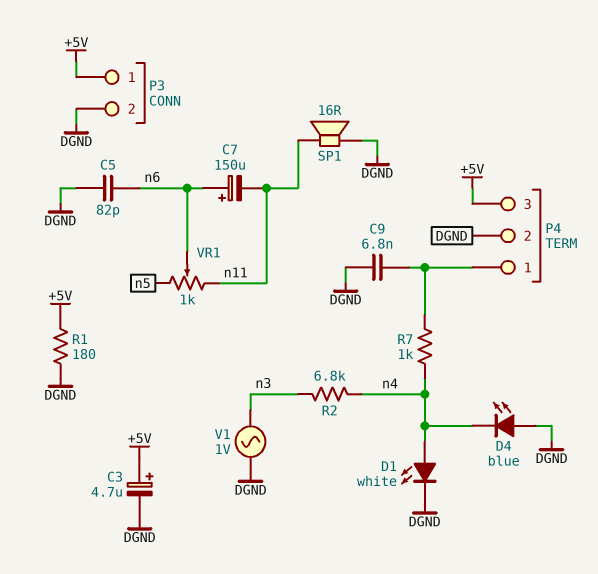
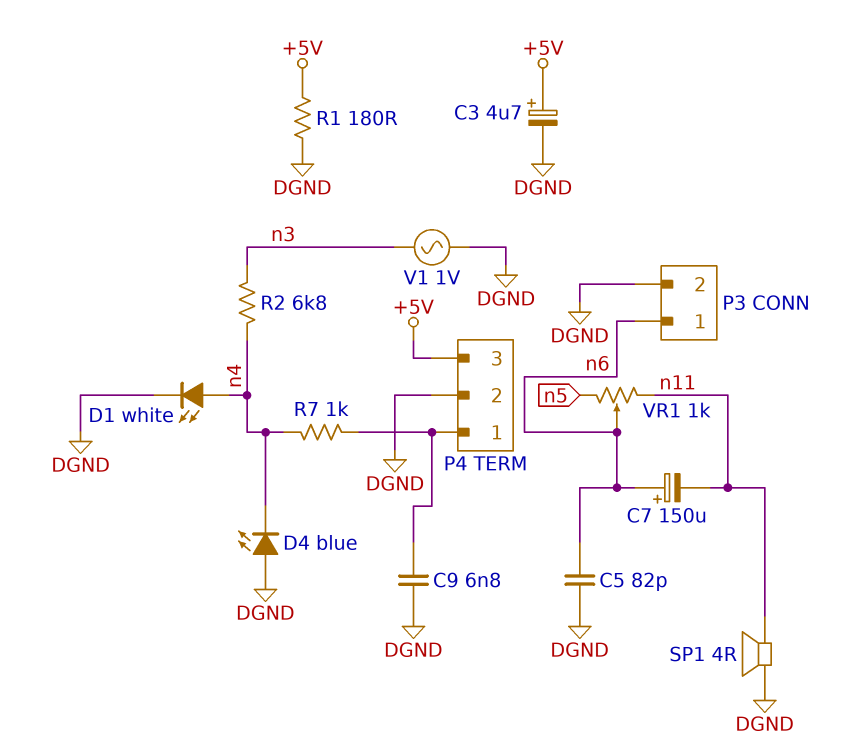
P3 pin 1: +5V -> n6
SP1: speaker 16R (DGND, n11) -> speaker 4R (DGND, n11)

